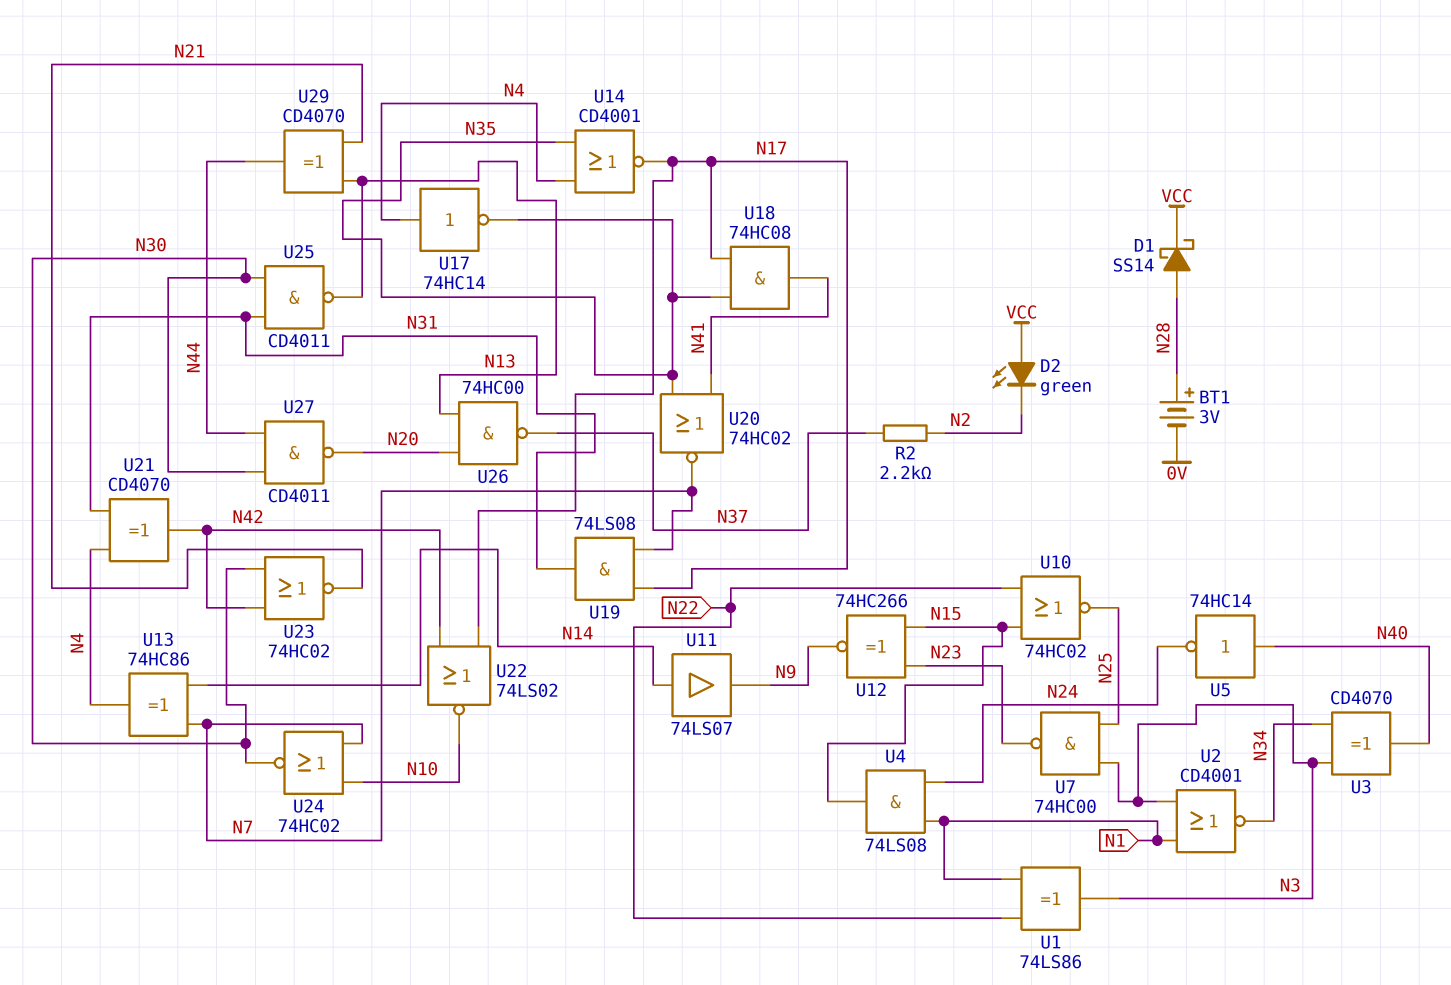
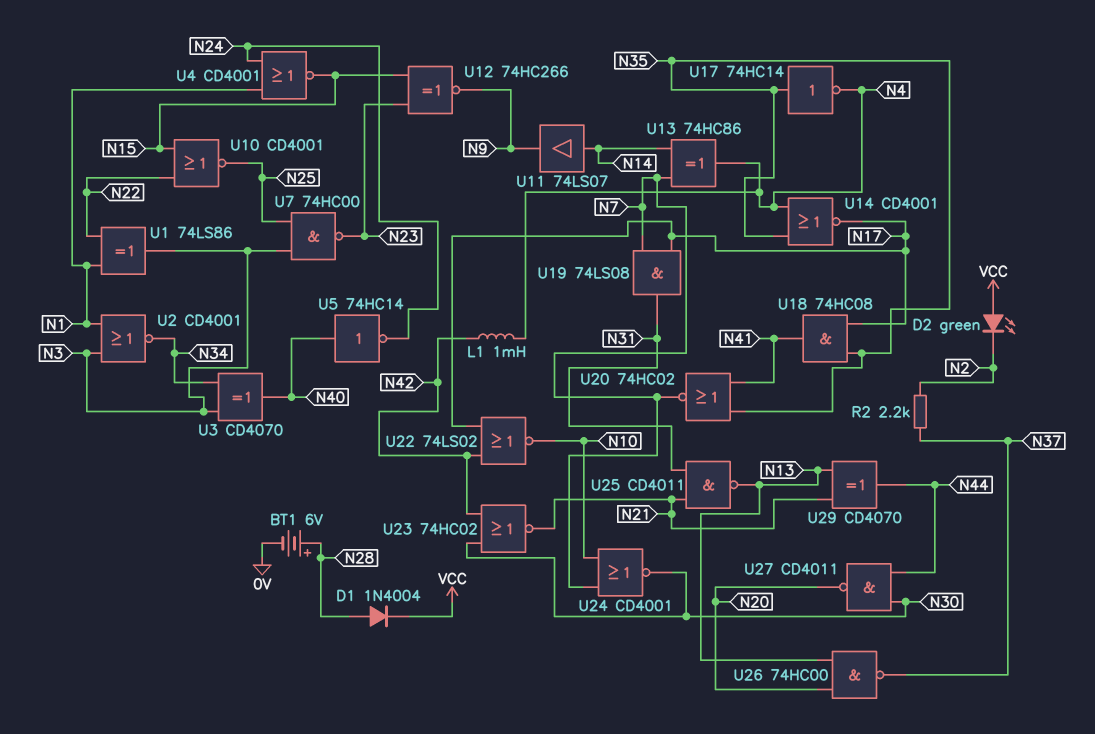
BT1: 3V (plus N28, minus 0V) -> 6V (plus N28, minus 0V)
D1: schottky SS14 (A N28, K VCC) -> diode 1N4004 (A N28, K VCC)
L1: none -> 1mH (N4, N42)
U4: AND 74LS08 (in N1, in N24, out N15) -> NOR CD4001 (in N1, in N24, out N15)
U10: NOR 74HC02 (in N15, in N22, out N25) -> NOR CD4001 (in N15, in N22, out N25)
U17: NOT 74HC14 (in N4, out N35) -> NOT 74HC14 (in N35, out N4)
U21: XOR CD4070 (in N4, in N31, out N42) -> none
U24: NOR 74HC02 (in N7, in N10, out N30) -> NOR CD4001 (in N7, in N10, out N30)
U25: NAND CD4011 (in N30, in N31, out N13) -> NAND CD4011 (in N21, in N31, out N13)

